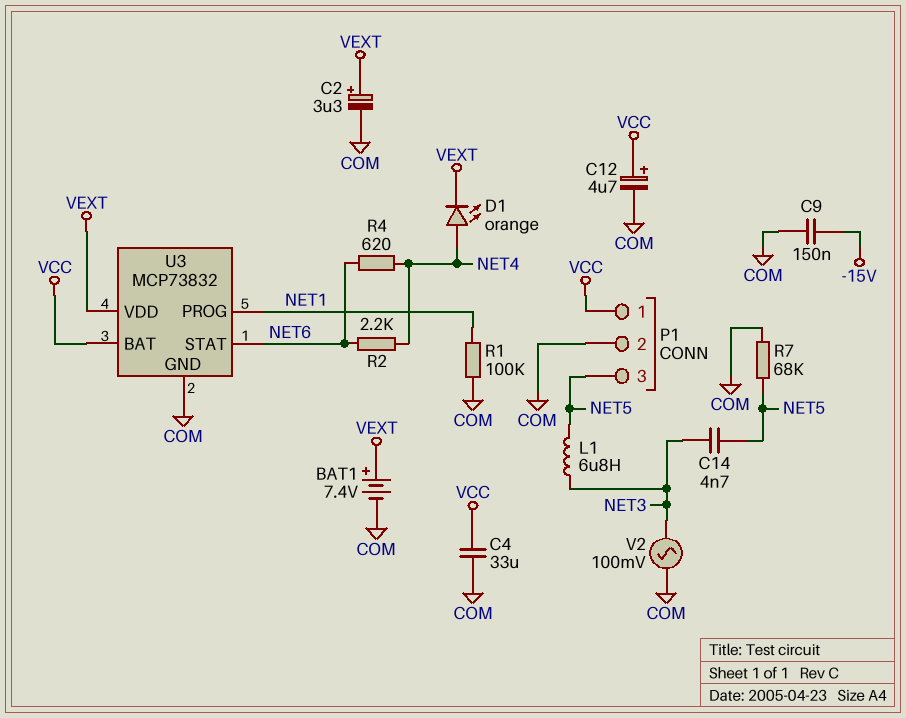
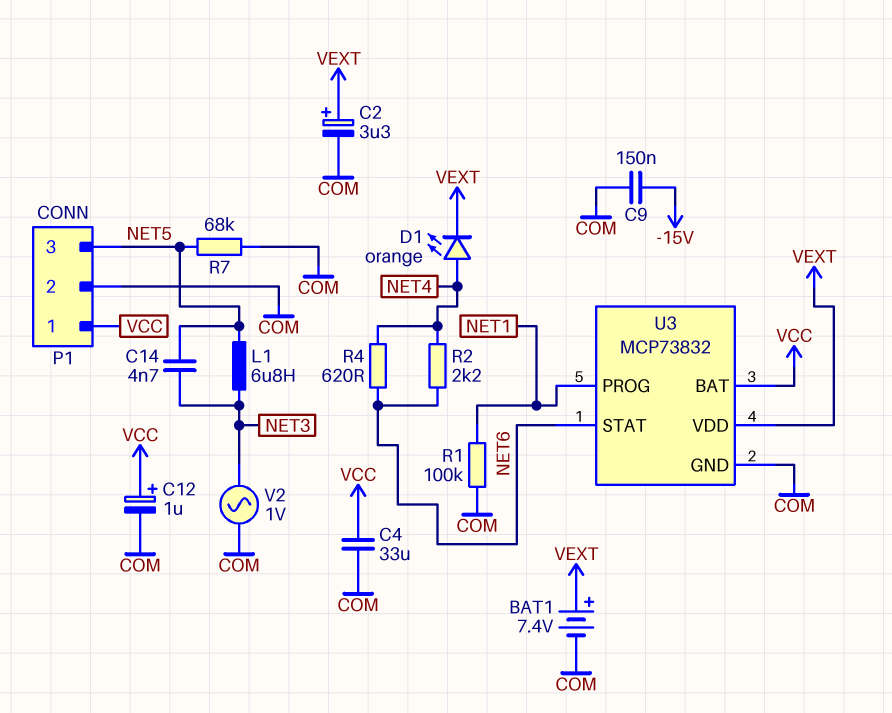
C12: 4.7uF (plus VCC, minus COM) -> 1uF (plus VCC, minus COM)
V2: AC 100mV (COM, NET3) -> AC 1V (COM, NET3)

